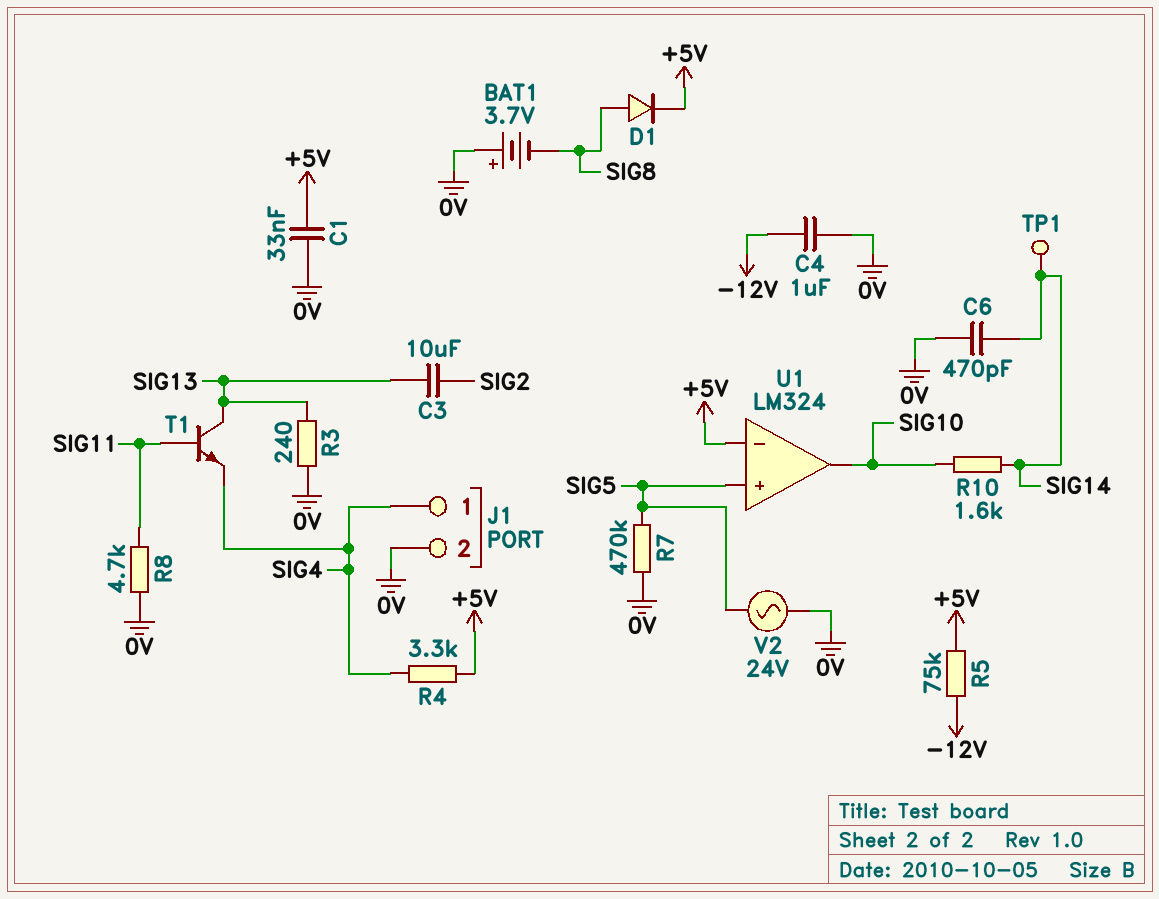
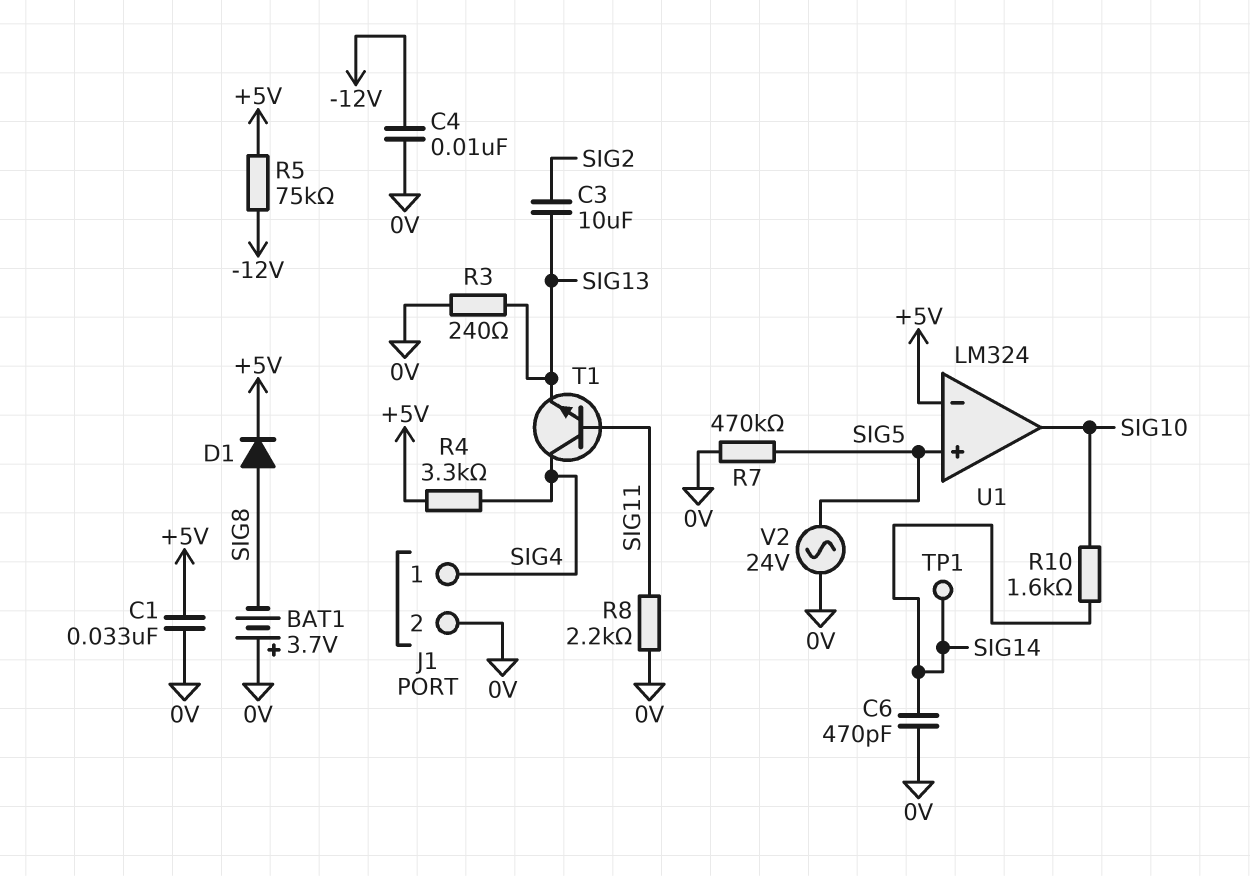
C4: 1uF (-12V, 0V) -> 10nF (-12V, 0V)
R8: 4.7k (0V, SIG11) -> 2.2k (0V, SIG11)
T1: NPN (B SIG11, C SIG13, E SIG4) -> NPN (B SIG11, C SIG4, E SIG13)

